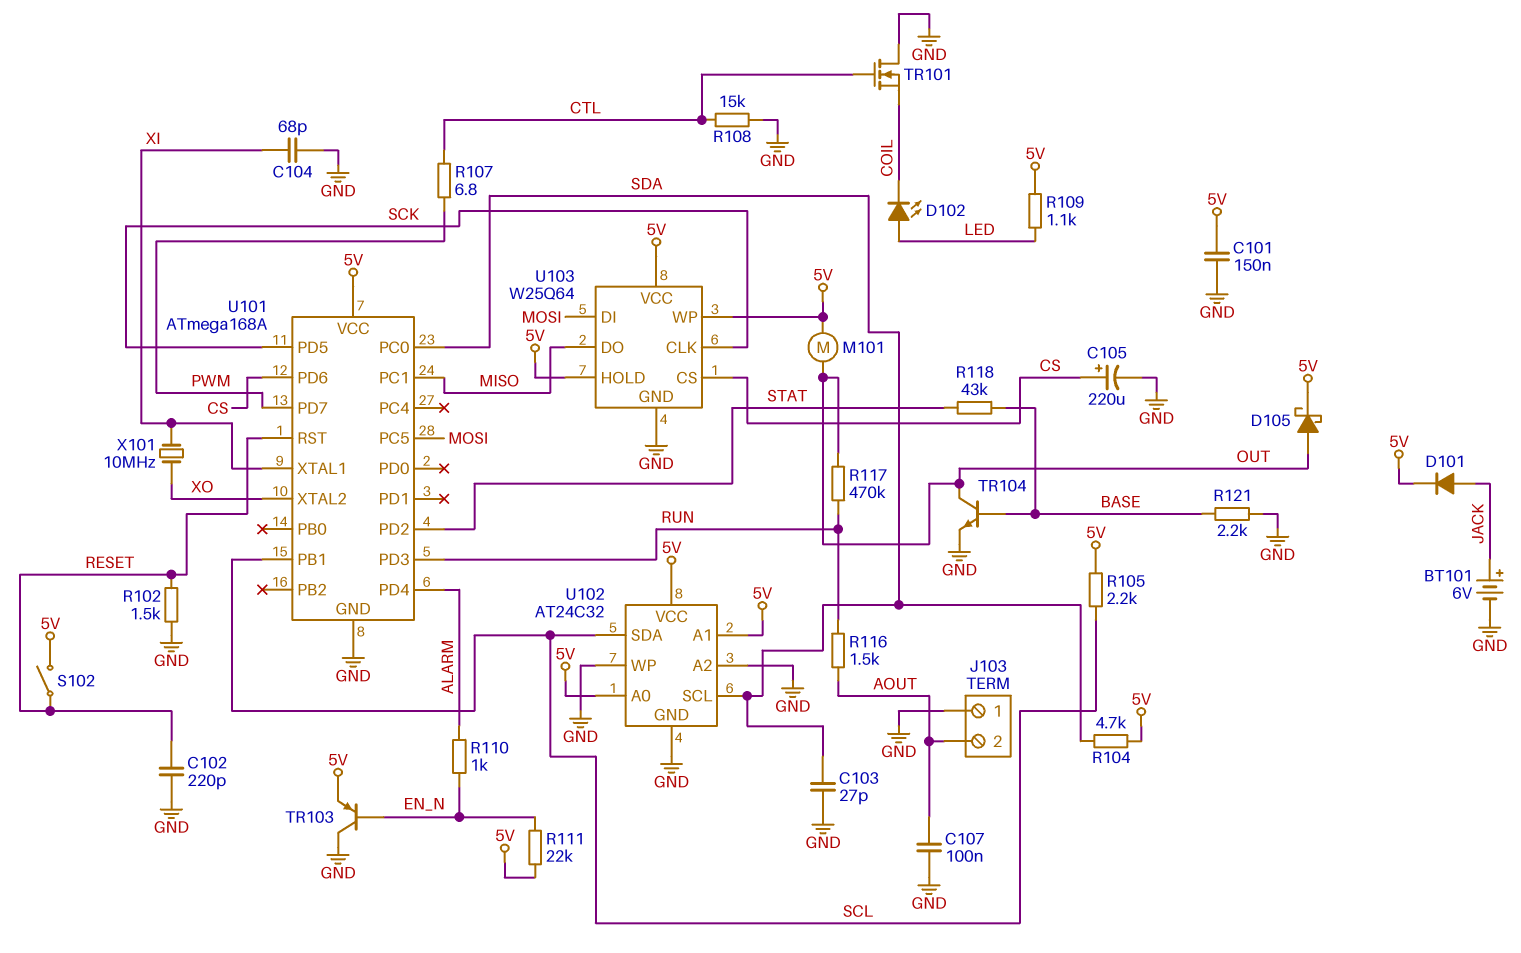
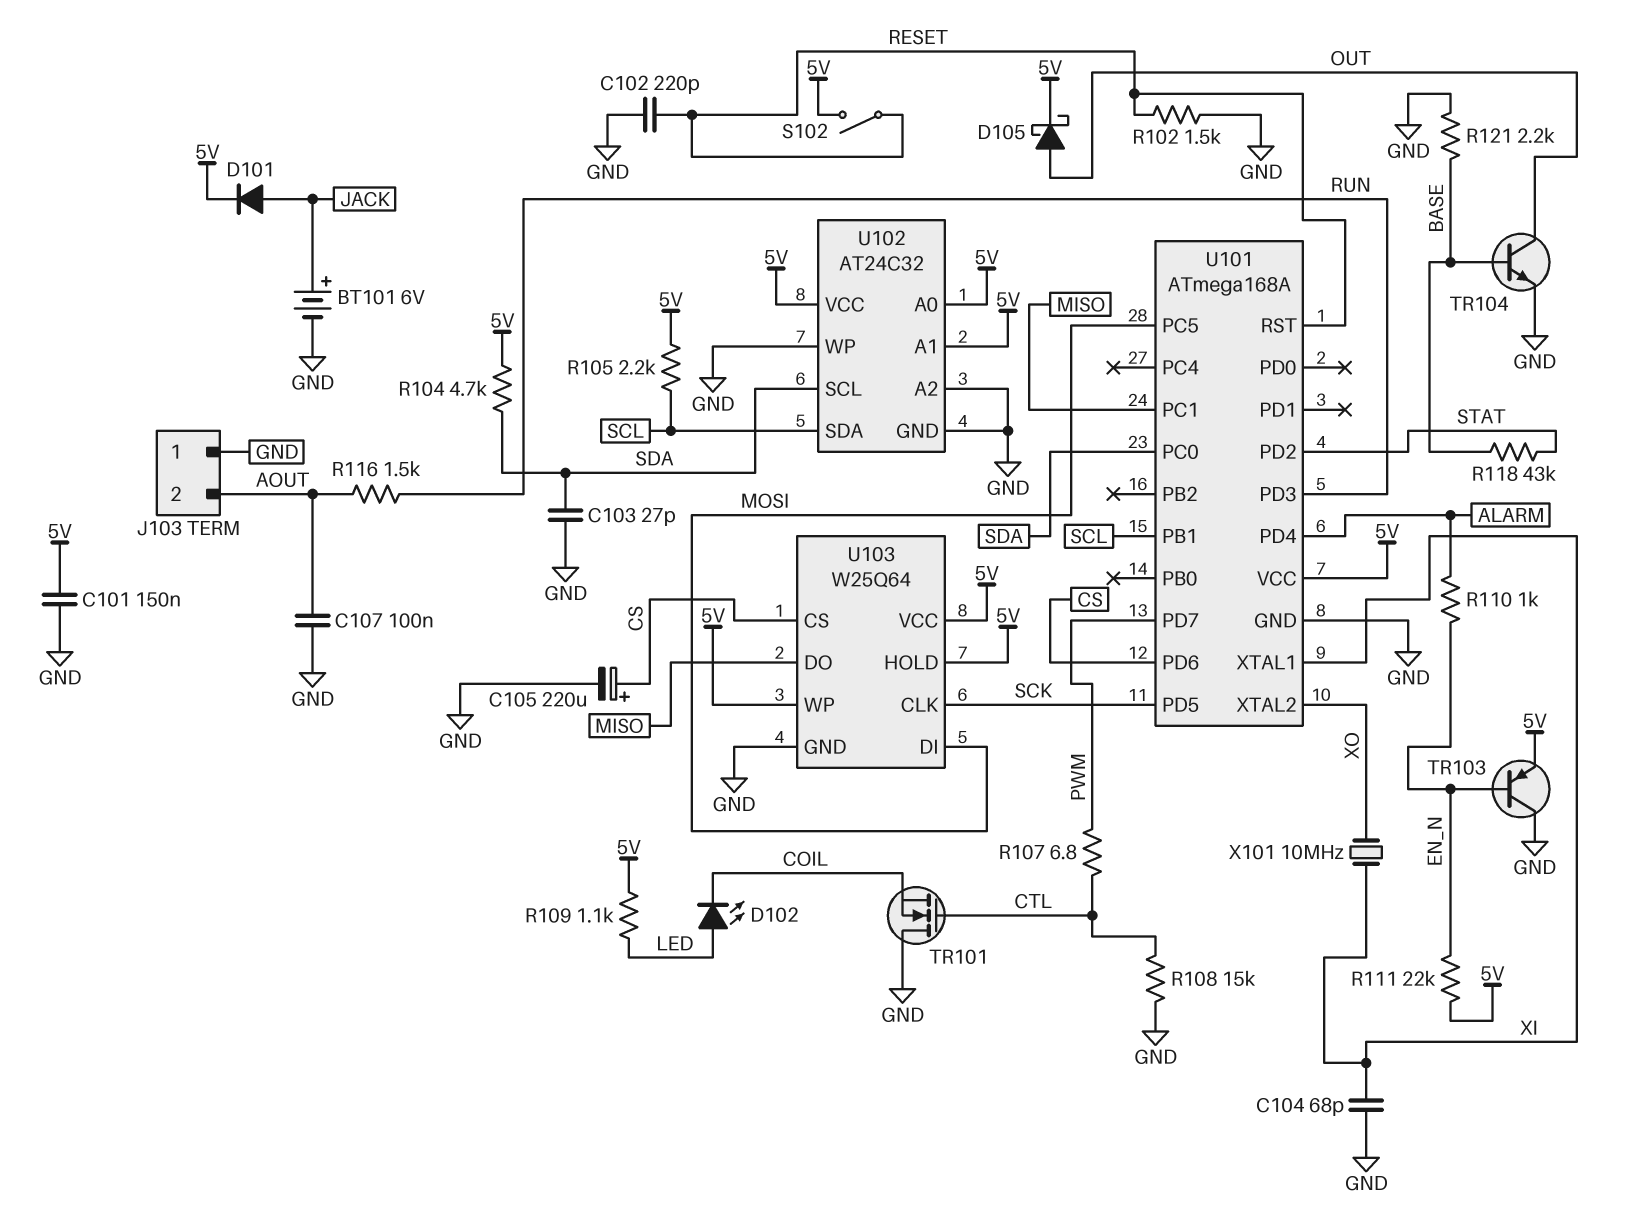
M101: motor (5V, OUT) -> none
R117: 470k (OUT, RUN) -> none

